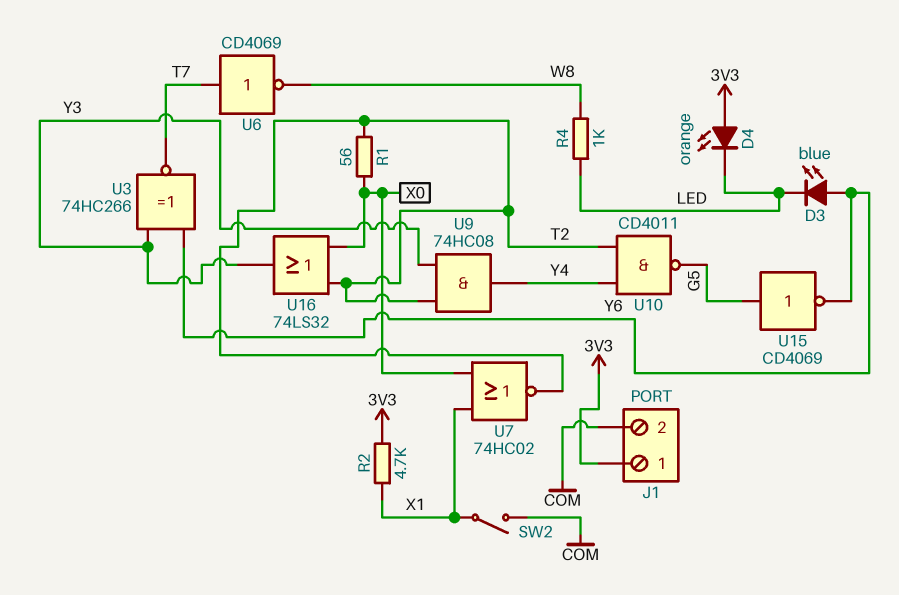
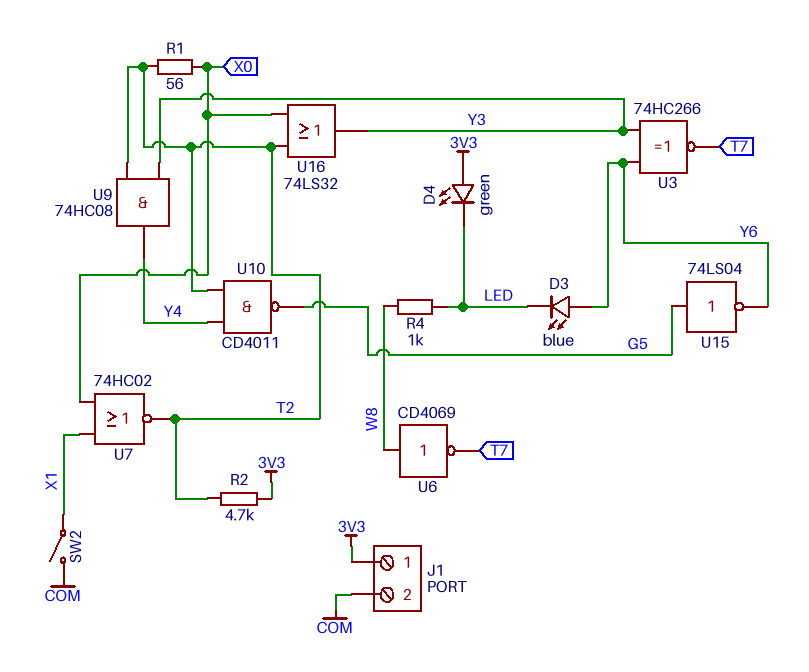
D4: LED orange (A 3V3, K LED) -> LED green (A 3V3, K LED)
R2: 4.7k (3V3, X1) -> 4.7k (3V3, T2)
U6: NOT CD4069 (in T7, out W8) -> NOT CD4069 (in W8, out T7)
U15: NOT CD4069 (in G5, out Y6) -> NOT 74LS04 (in G5, out Y6)

